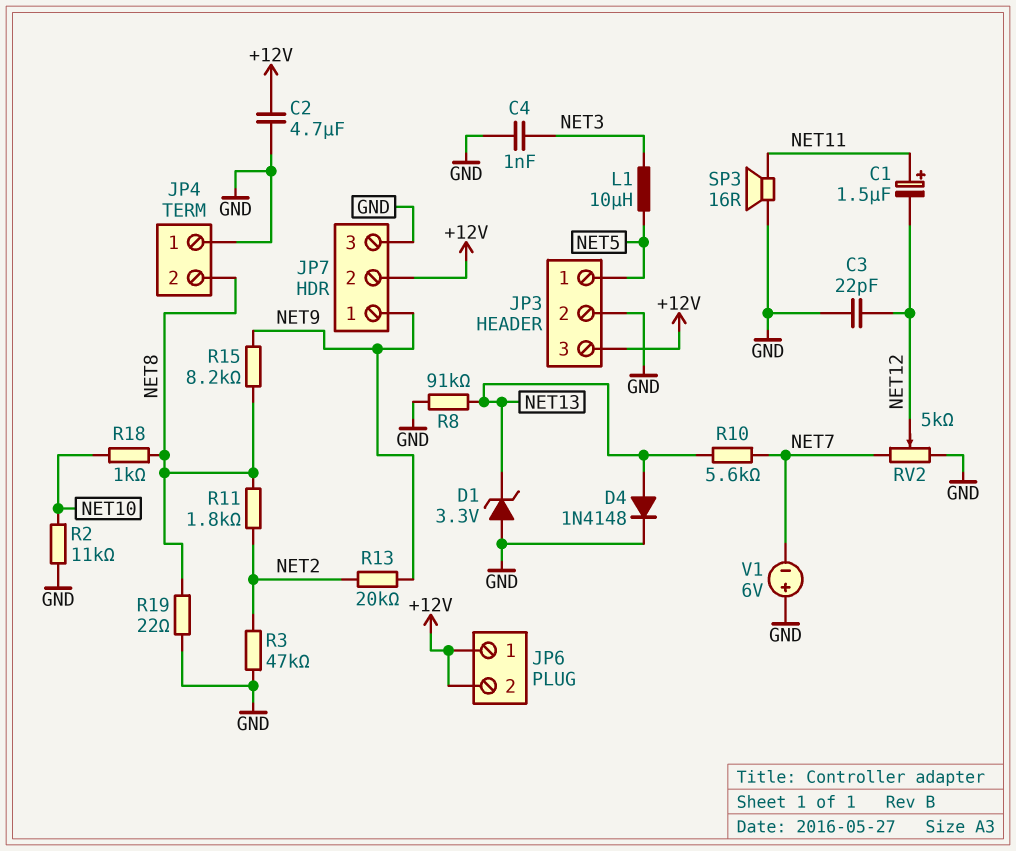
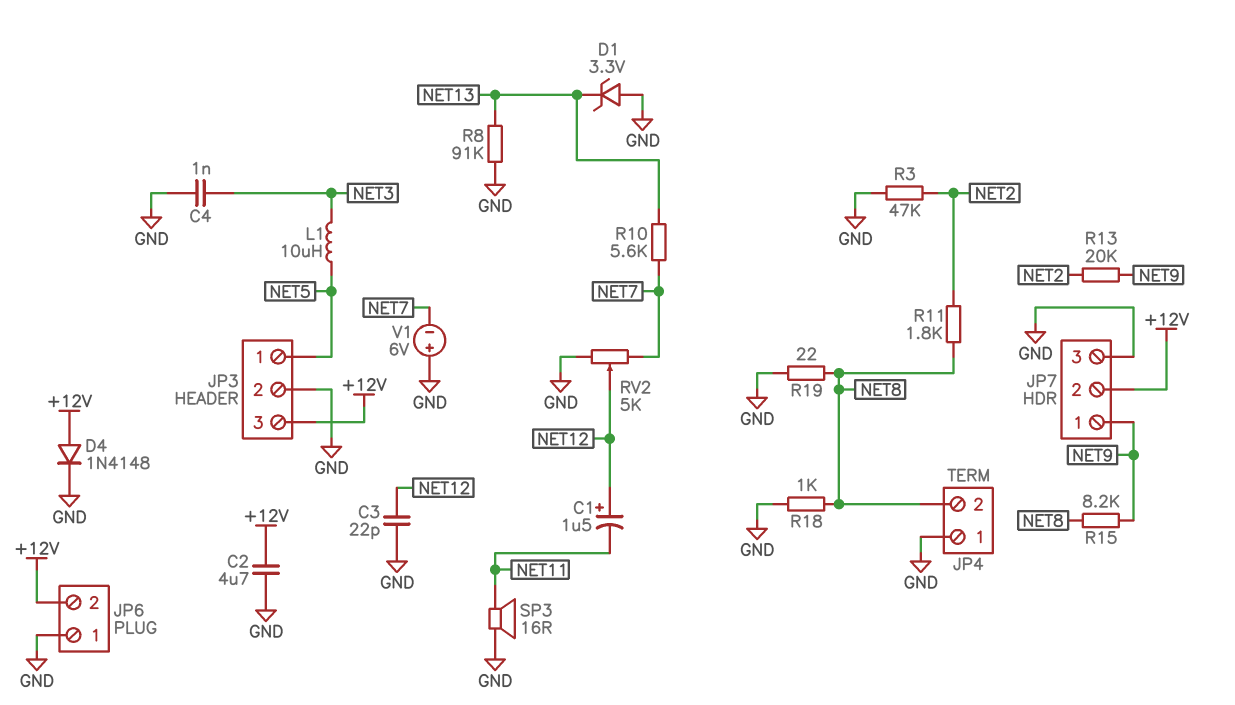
C1: 1.5uF (plus NET11, minus NET12) -> 1.5uF (plus NET12, minus NET11)
D4: diode 1N4148 (A NET13, K GND) -> diode 1N4148 (A +12V, K GND)
JP6 pin 1: +12V -> GND
R2: 11k (GND, NET10) -> none
R18: 1k (NET8, NET10) -> 1k (GND, NET8)

